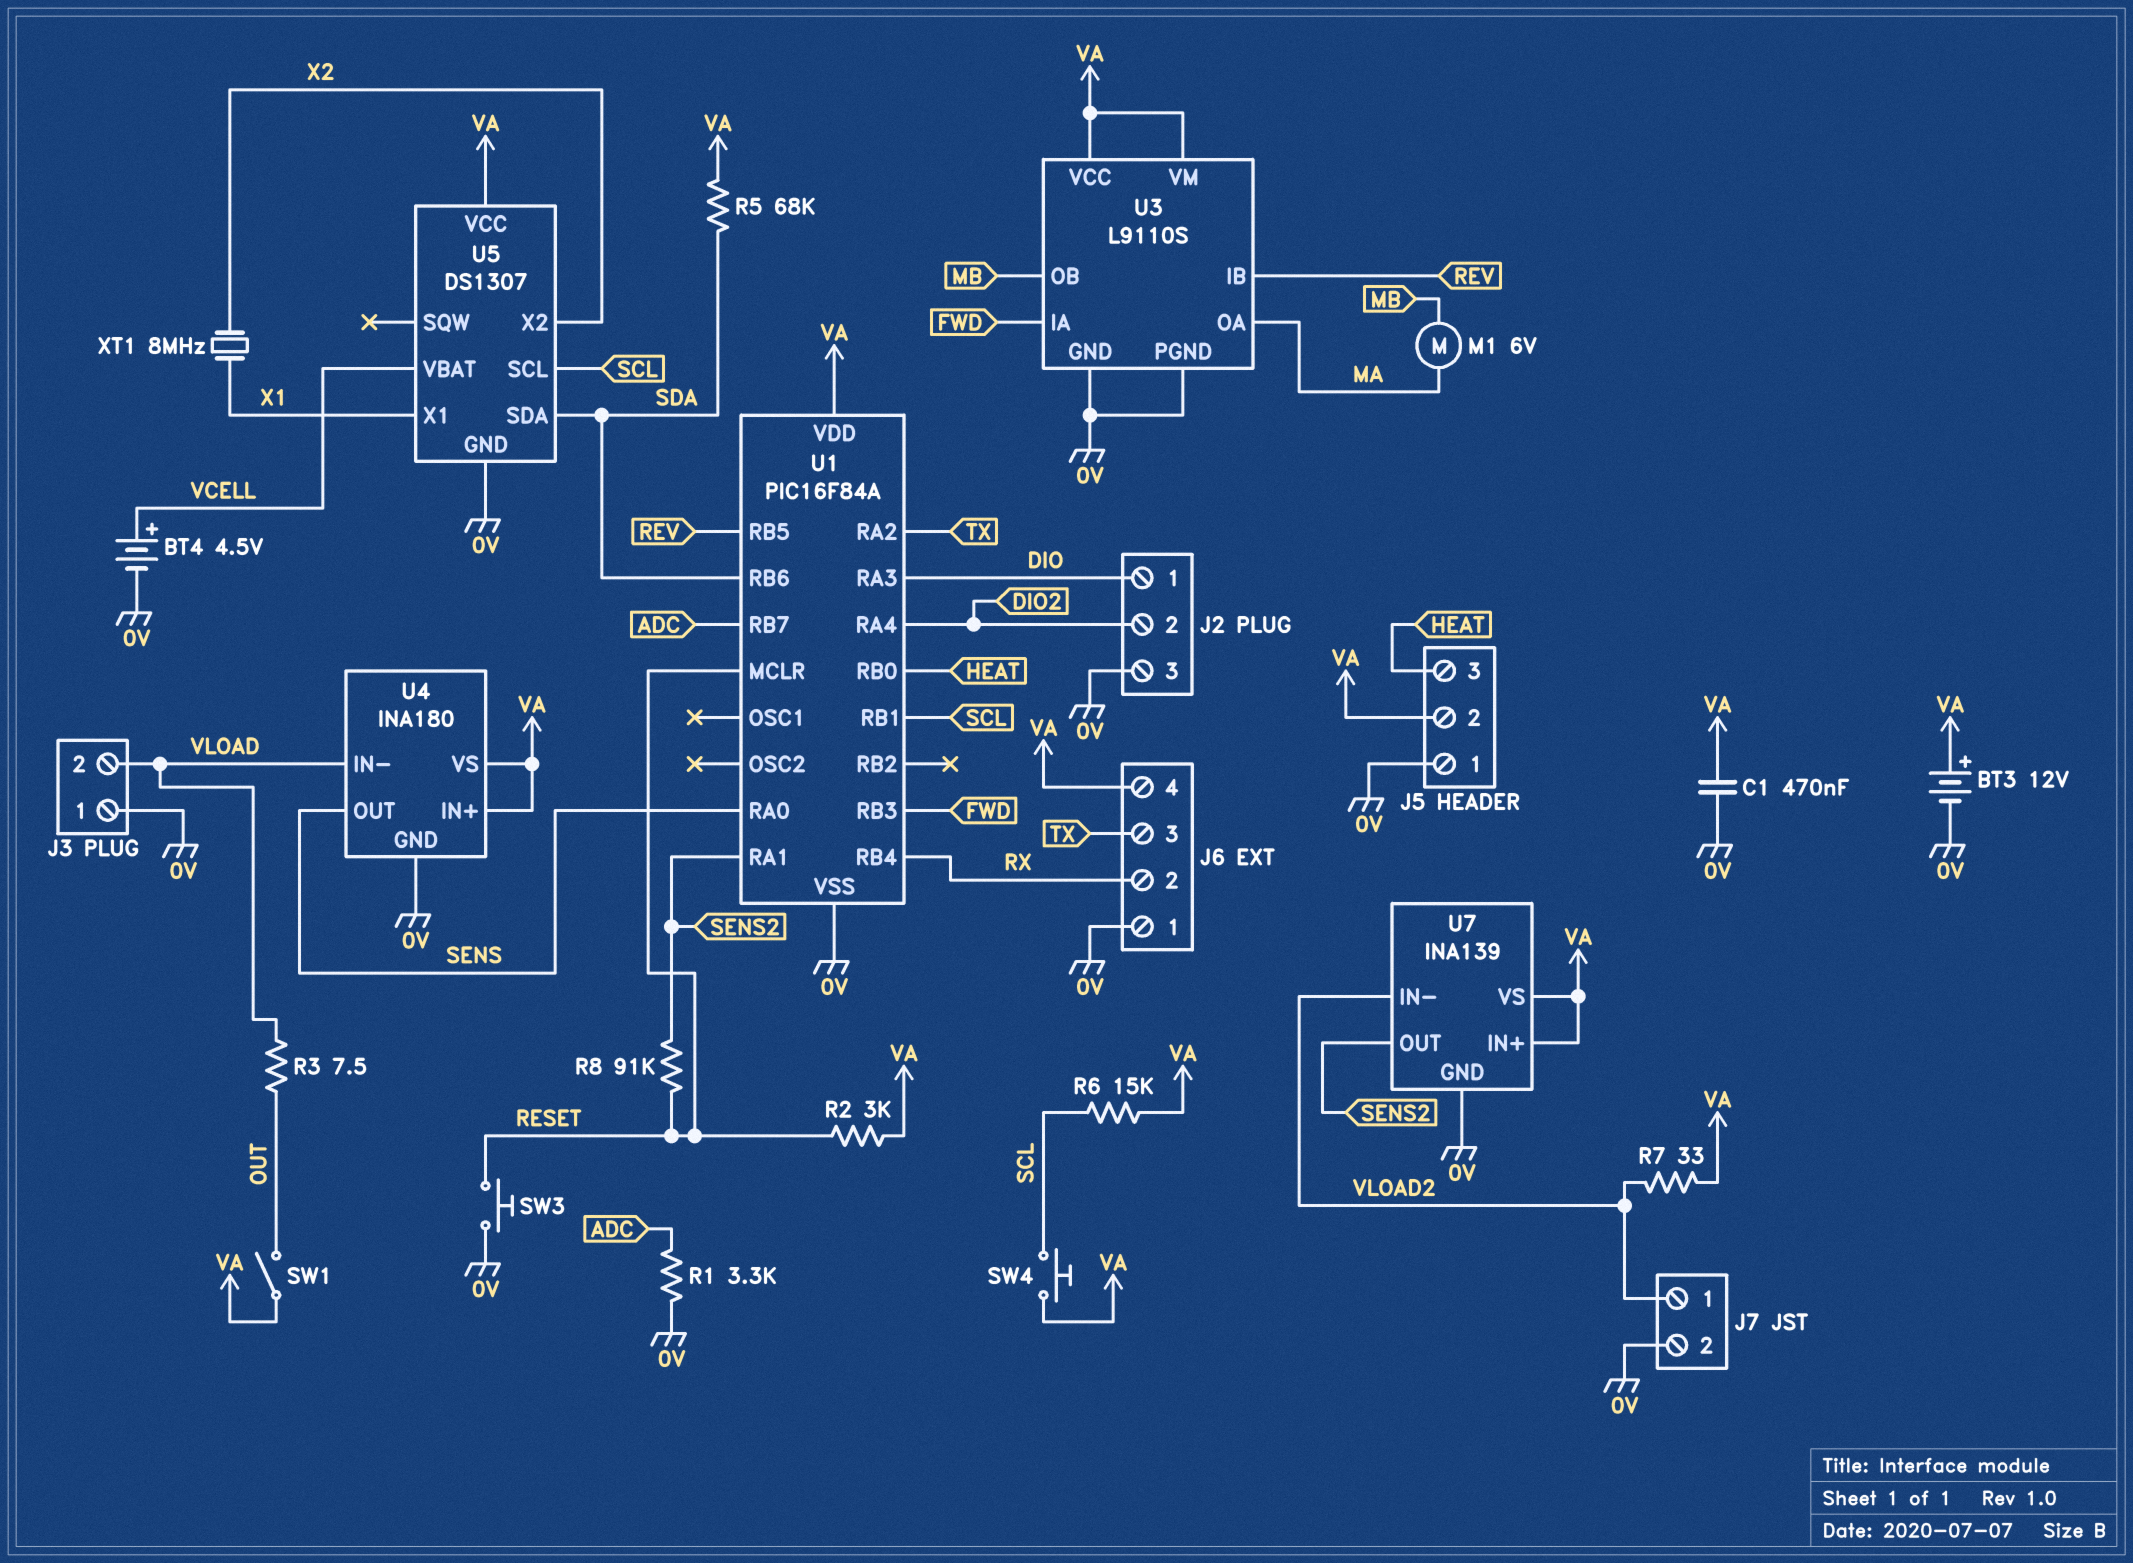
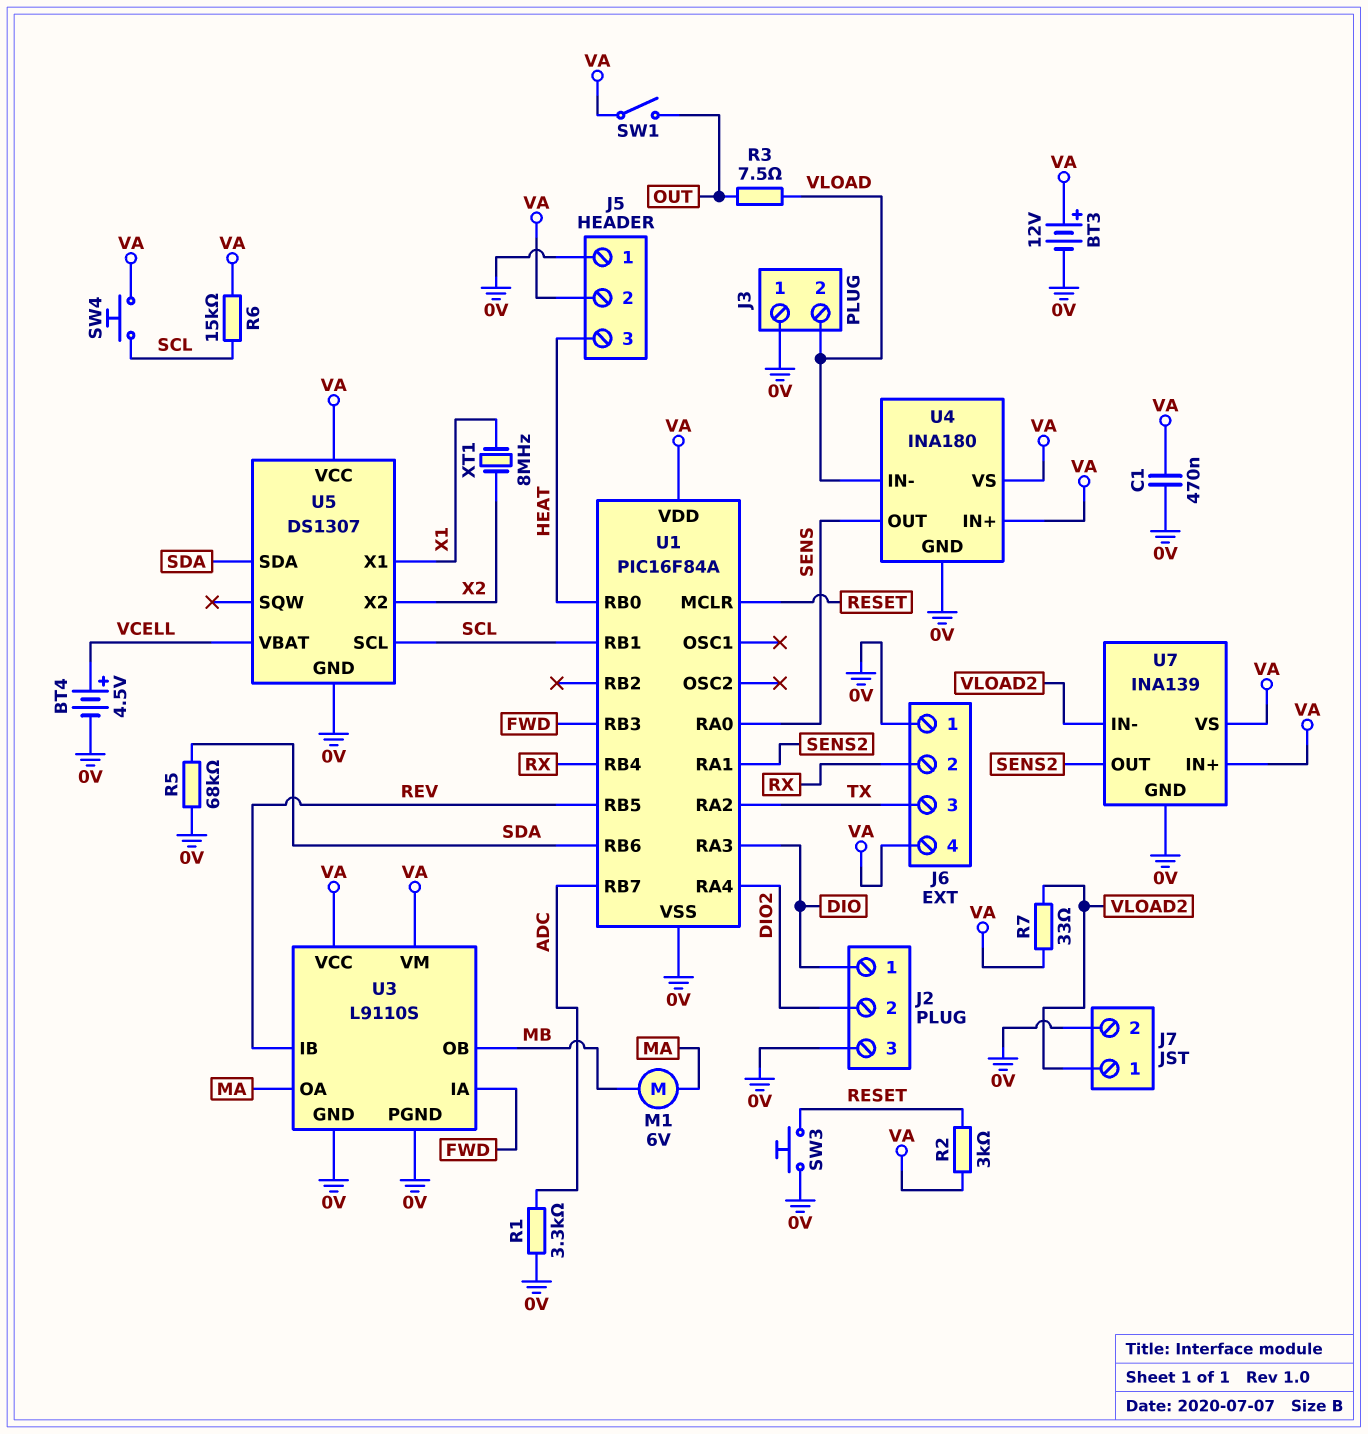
R5: 68k (SDA, VA) -> 68k (0V, SDA)
R8: 91k (RESET, SENS2) -> none

